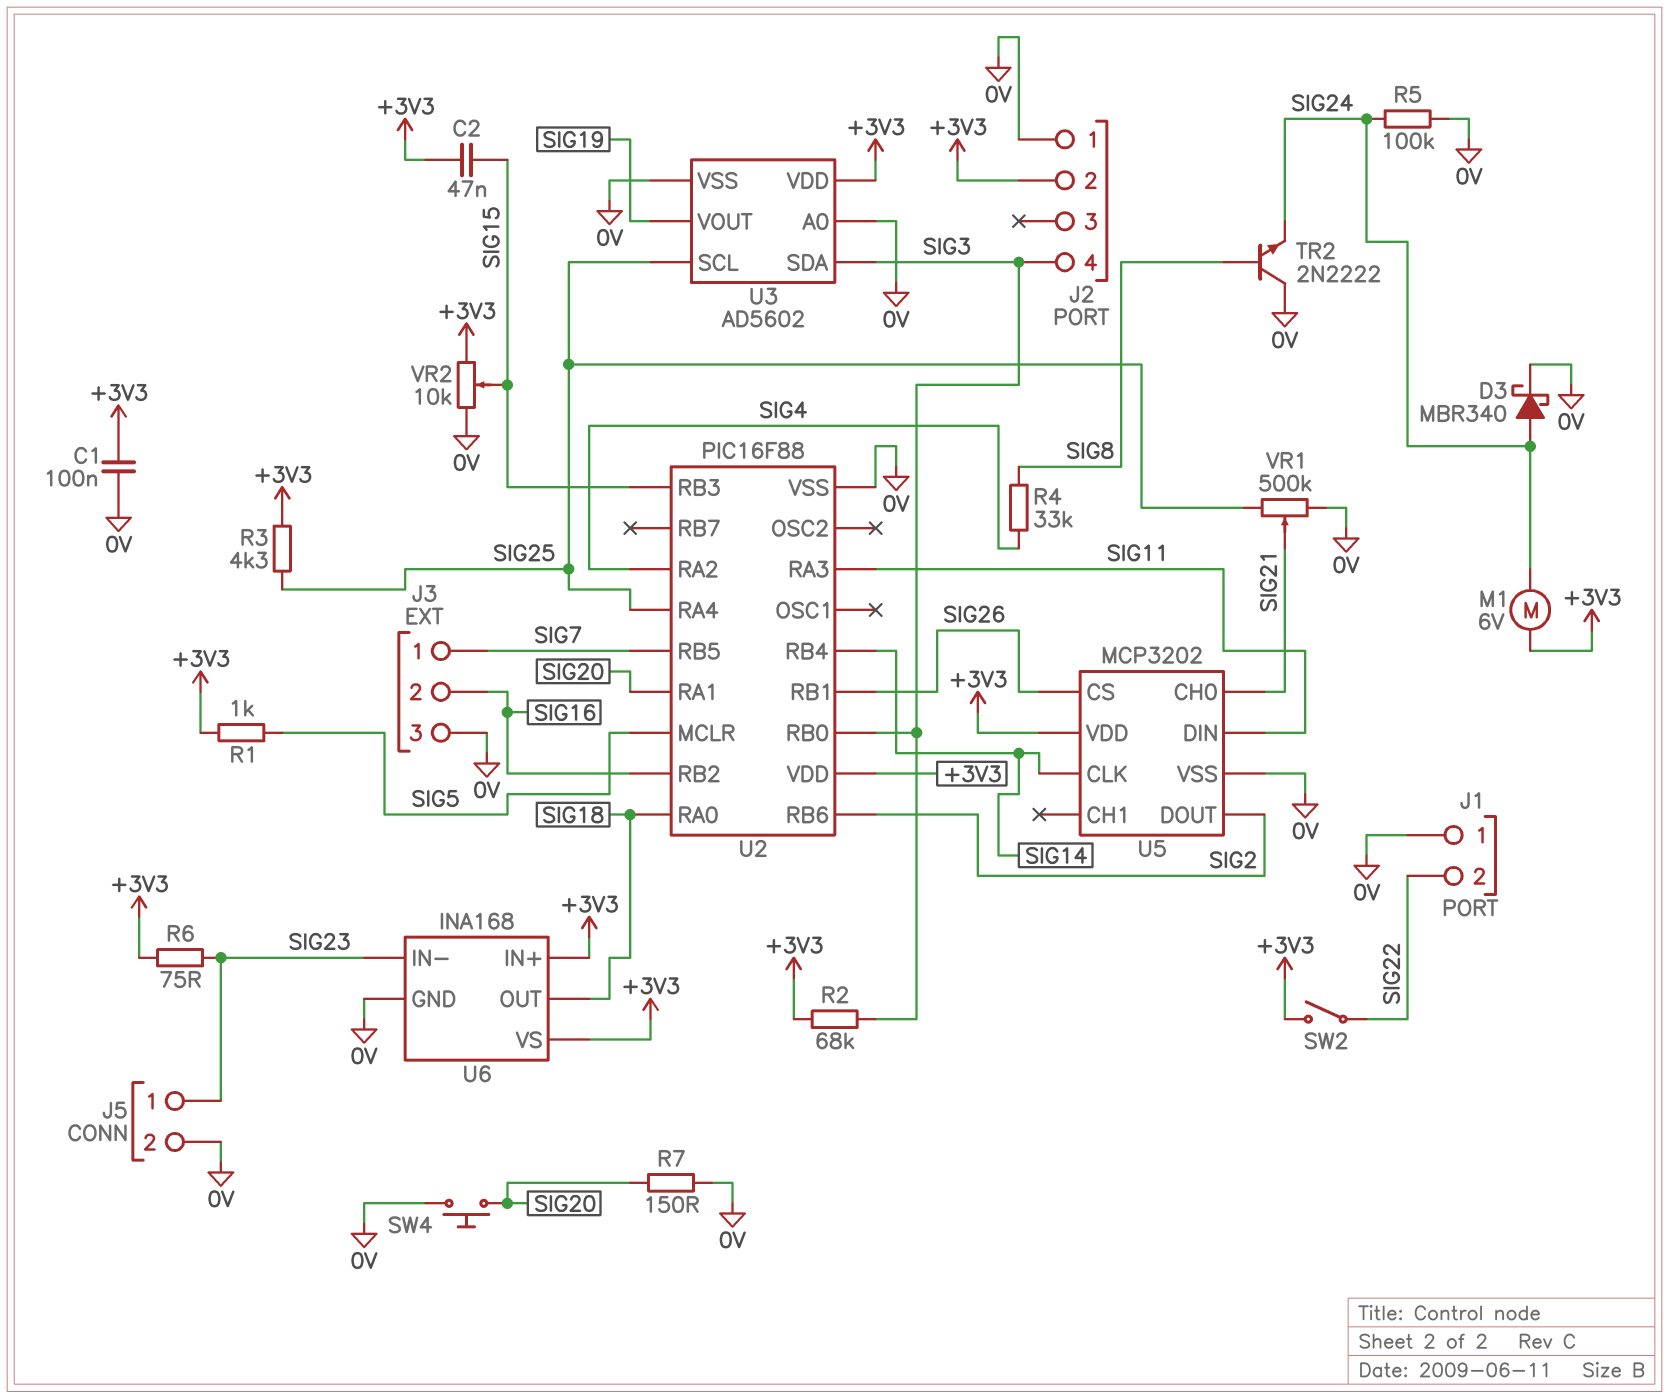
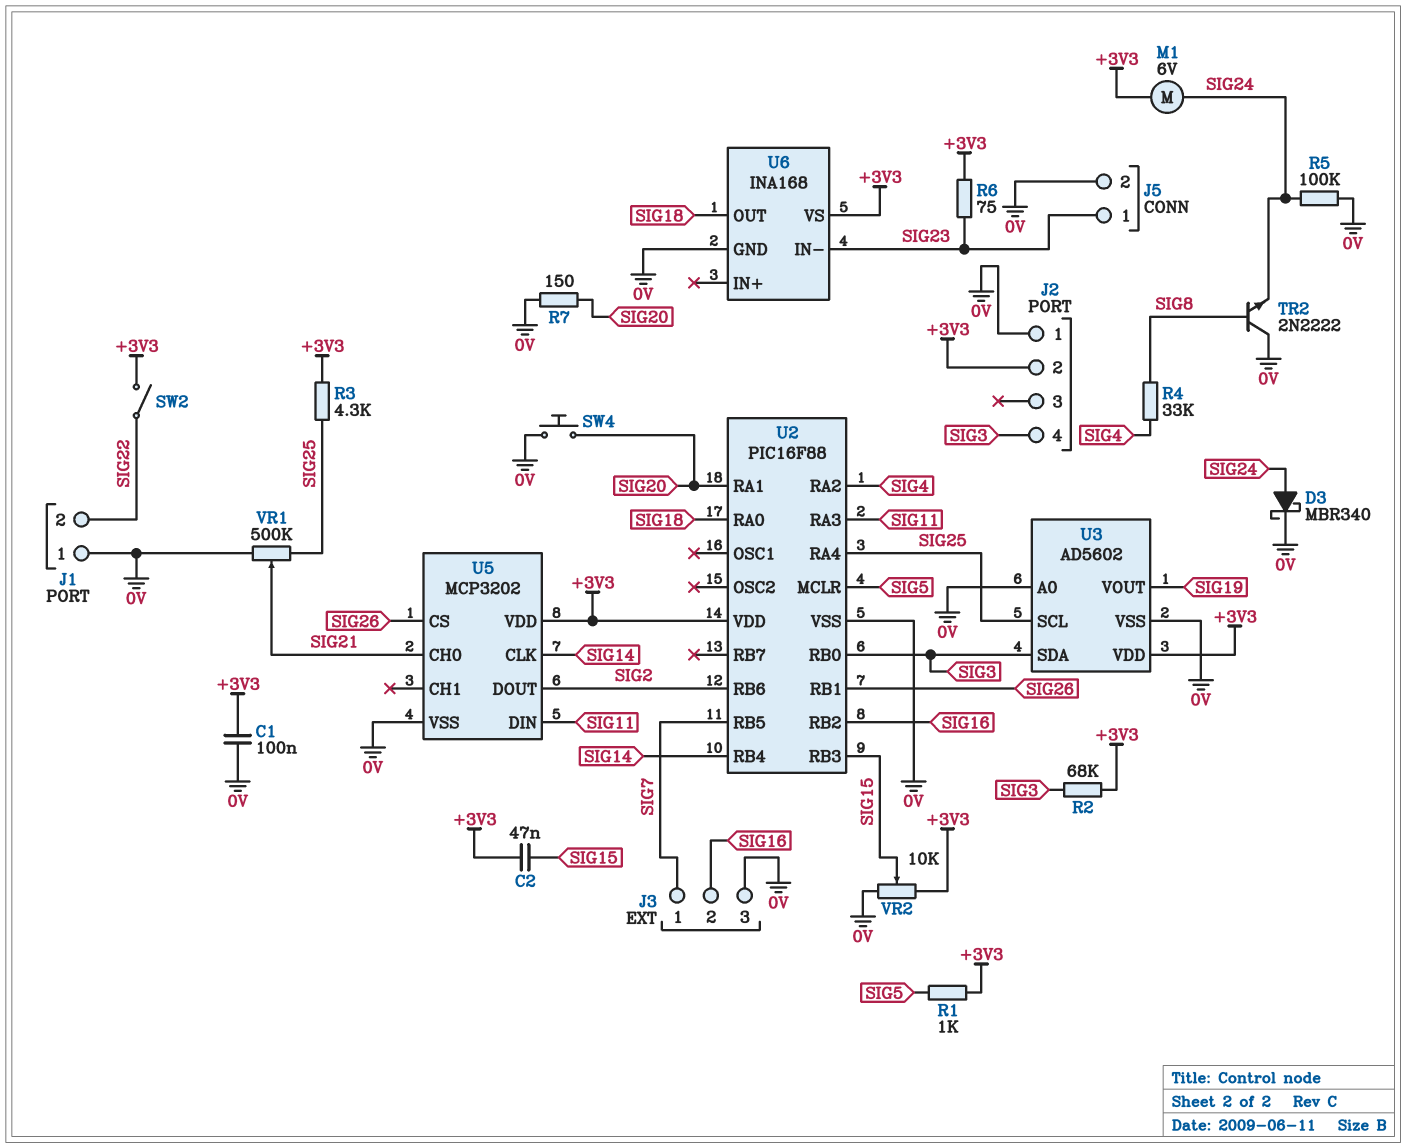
U6 pin IN+: +3V3 -> none

